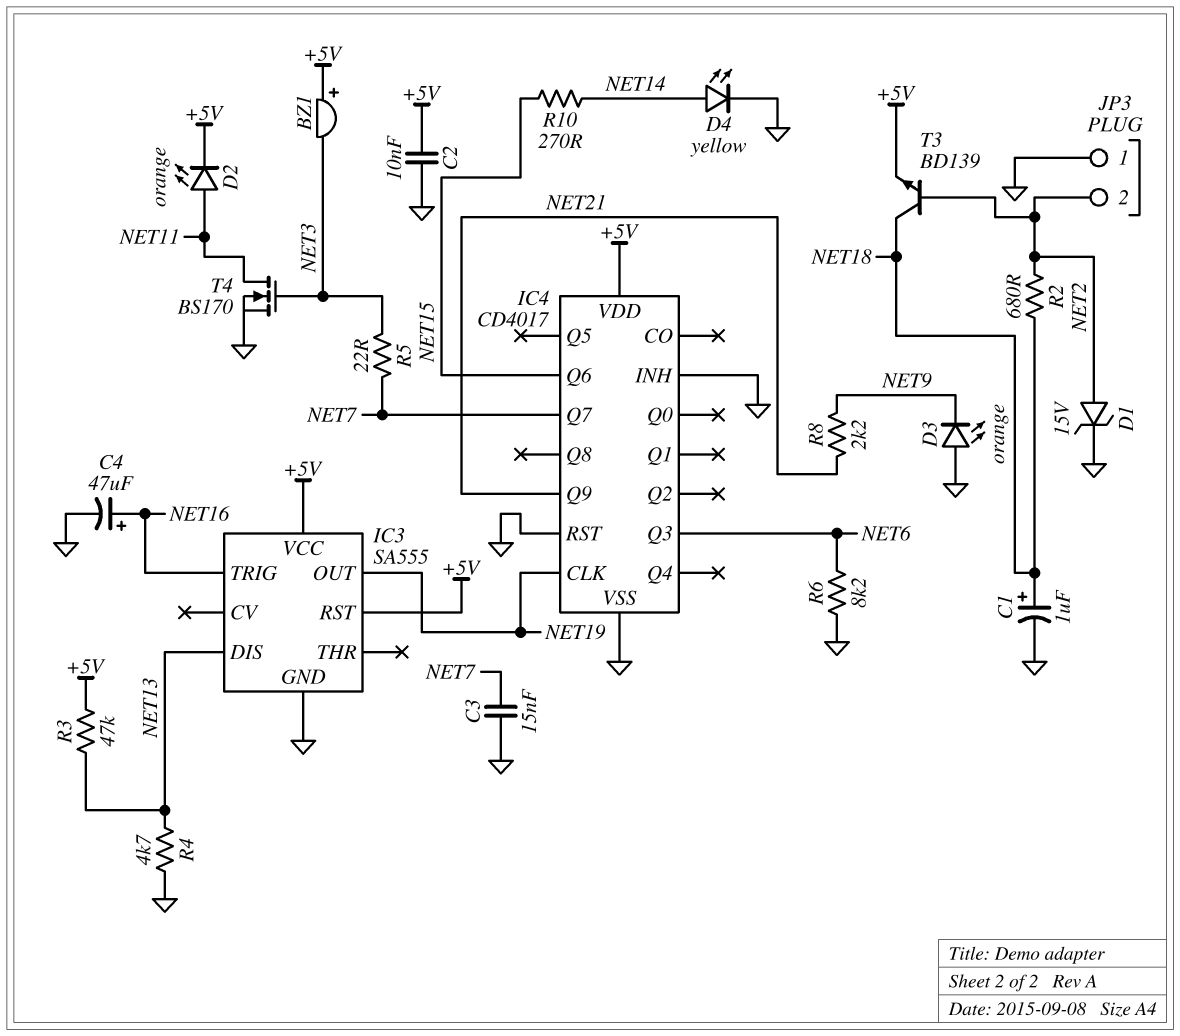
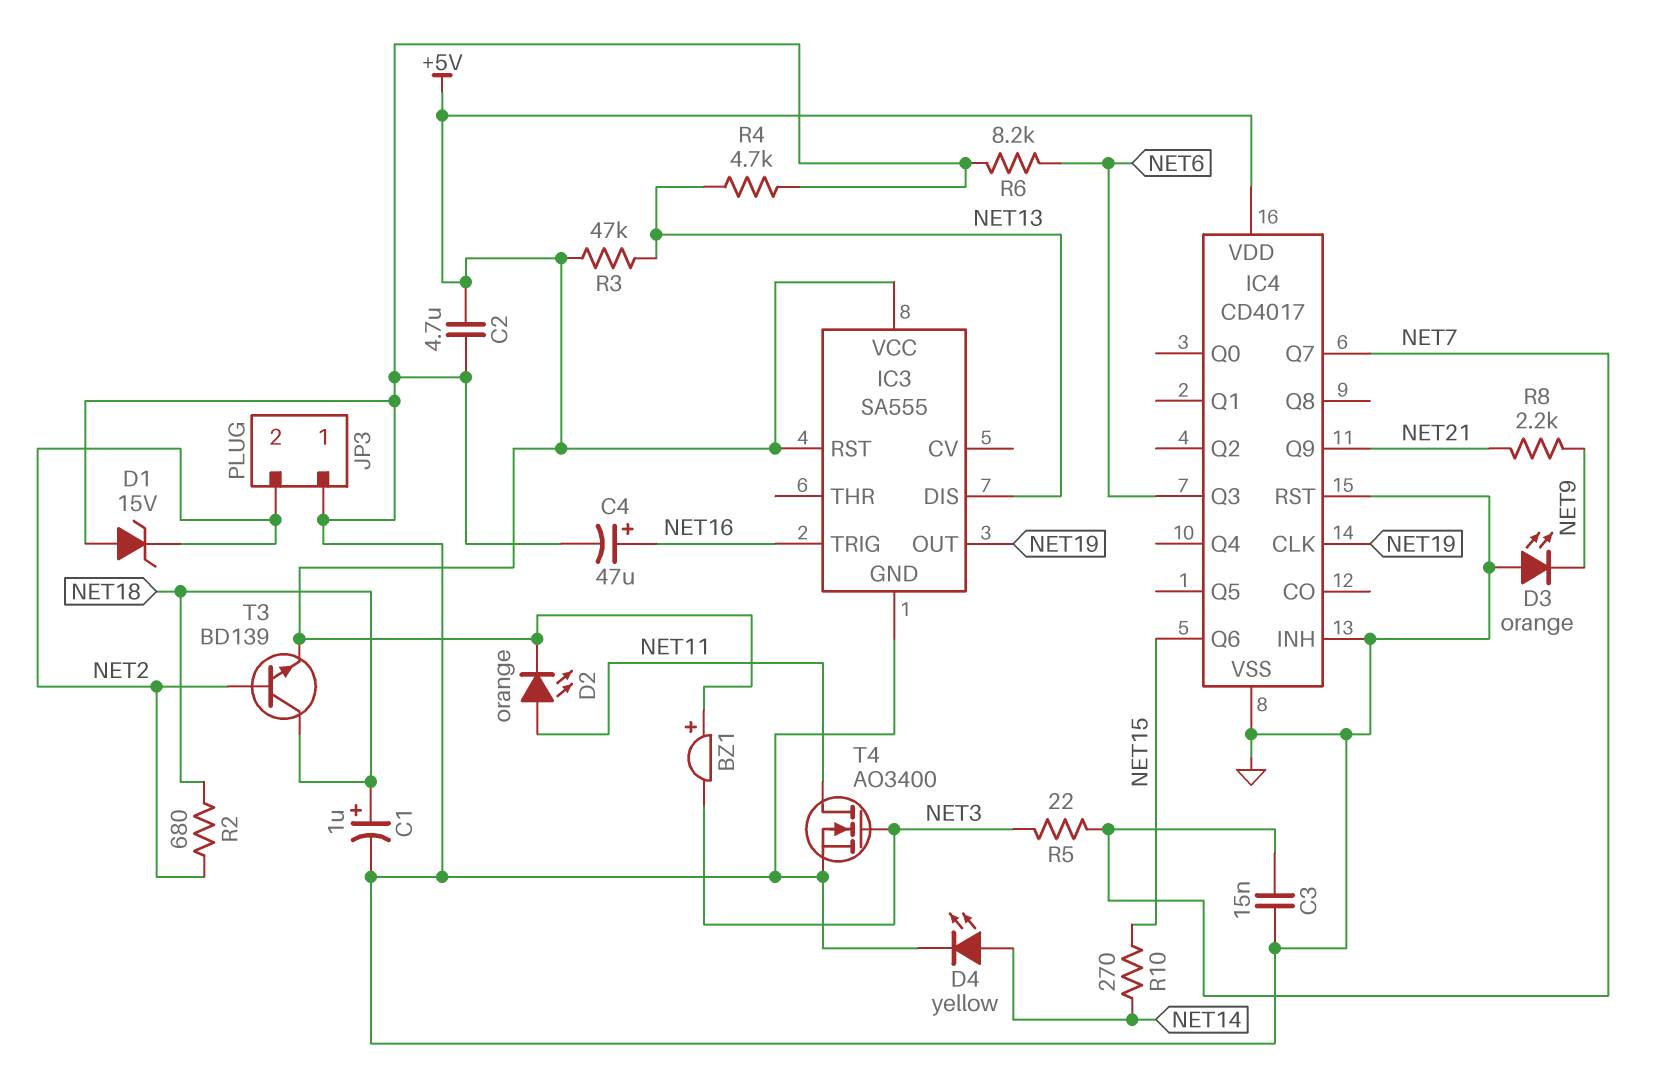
C2: 10nF (+5V, GND) -> 4.7uF (+5V, GND)
D1: zener 15V (A NET2, K GND) -> zener 15V (A GND, K NET2)
T4: NMOS BS170 (G NET3, D NET11, S GND) -> NMOS AO3400 (G NET3, D NET11, S GND)

